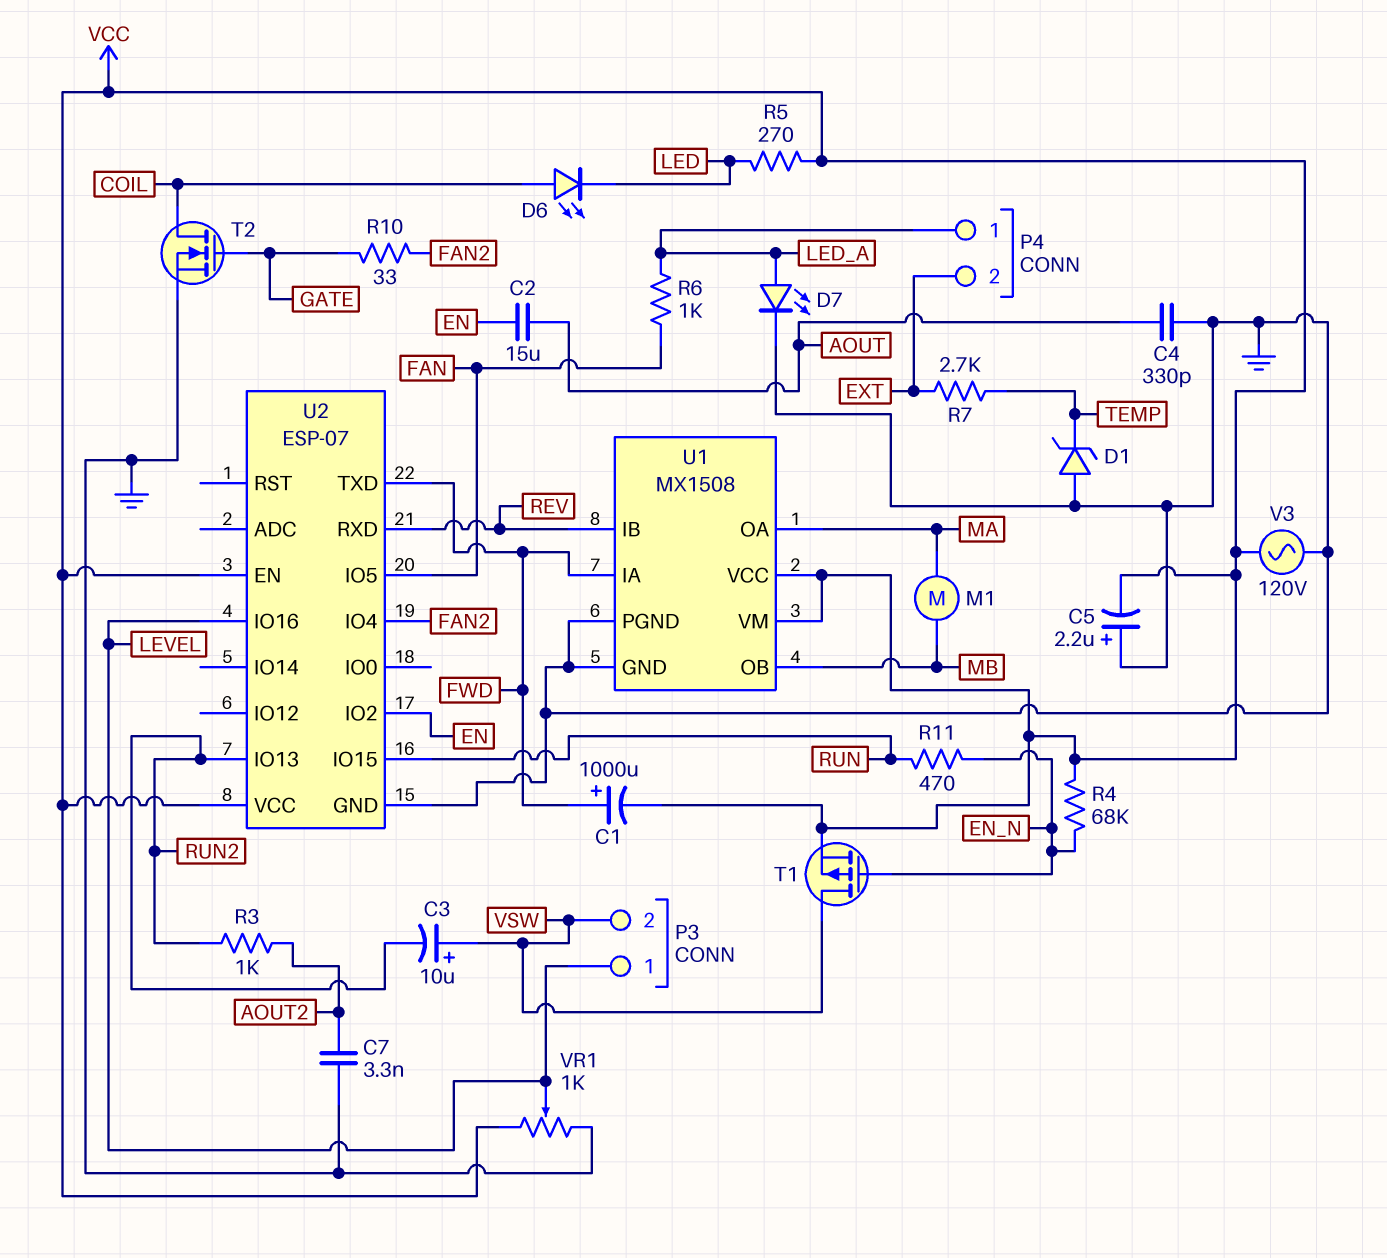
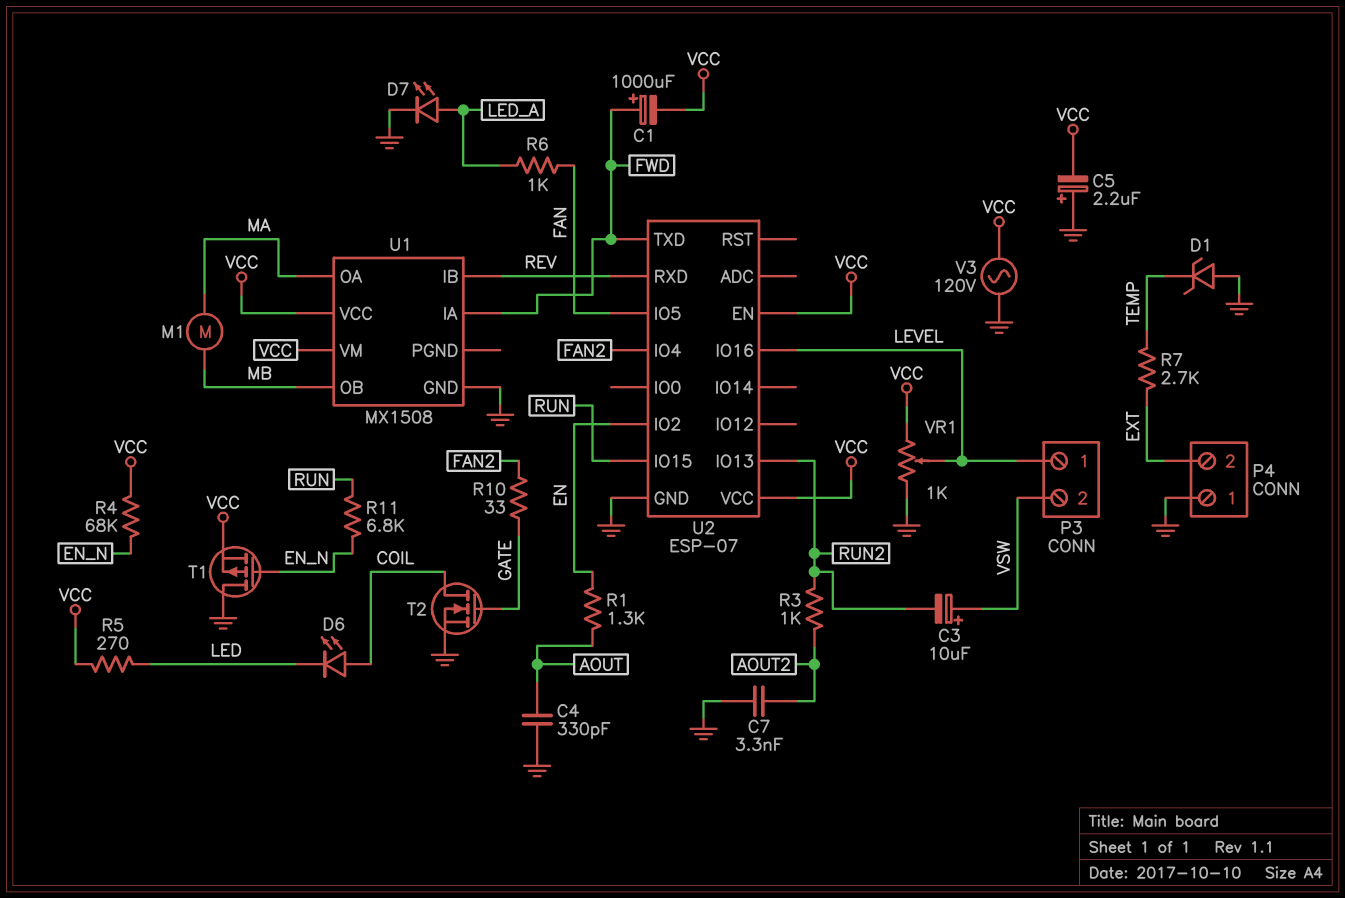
C2: 15uF (AOUT, EN) -> none
P4 pin 1: LED_A -> GND
R1: none -> 1.3k (AOUT, EN)
R11: 470 (EN_N, RUN) -> 6.8k (EN_N, RUN)
T1: PMOS (G EN_N, D VSW, S VCC) -> PMOS (G EN_N, D GND, S VCC)
U1 pin PGND: GND -> none

